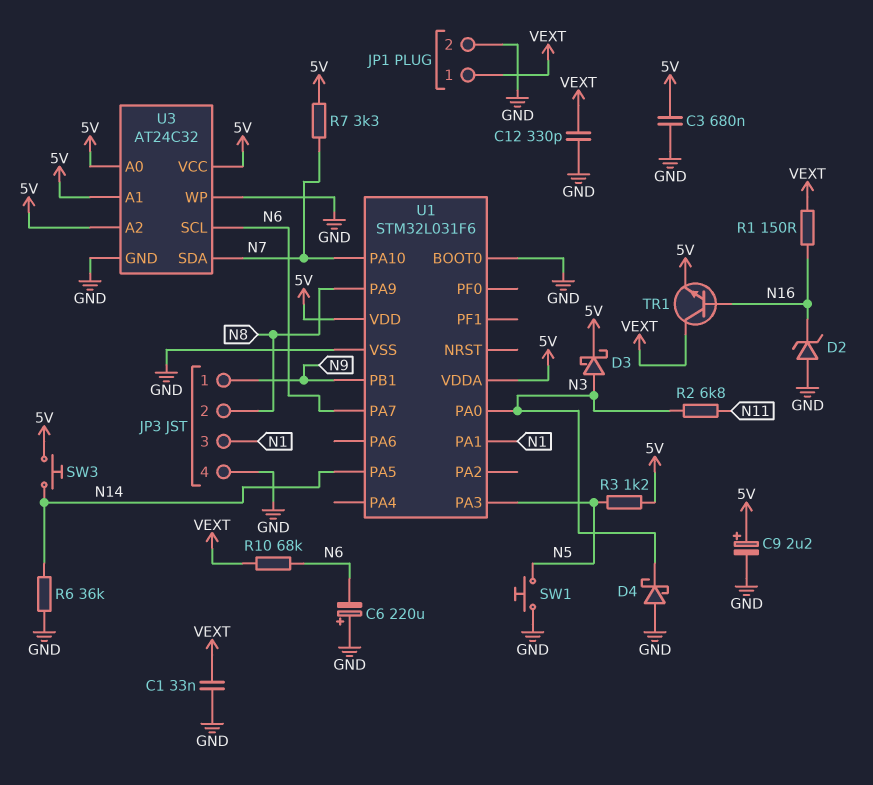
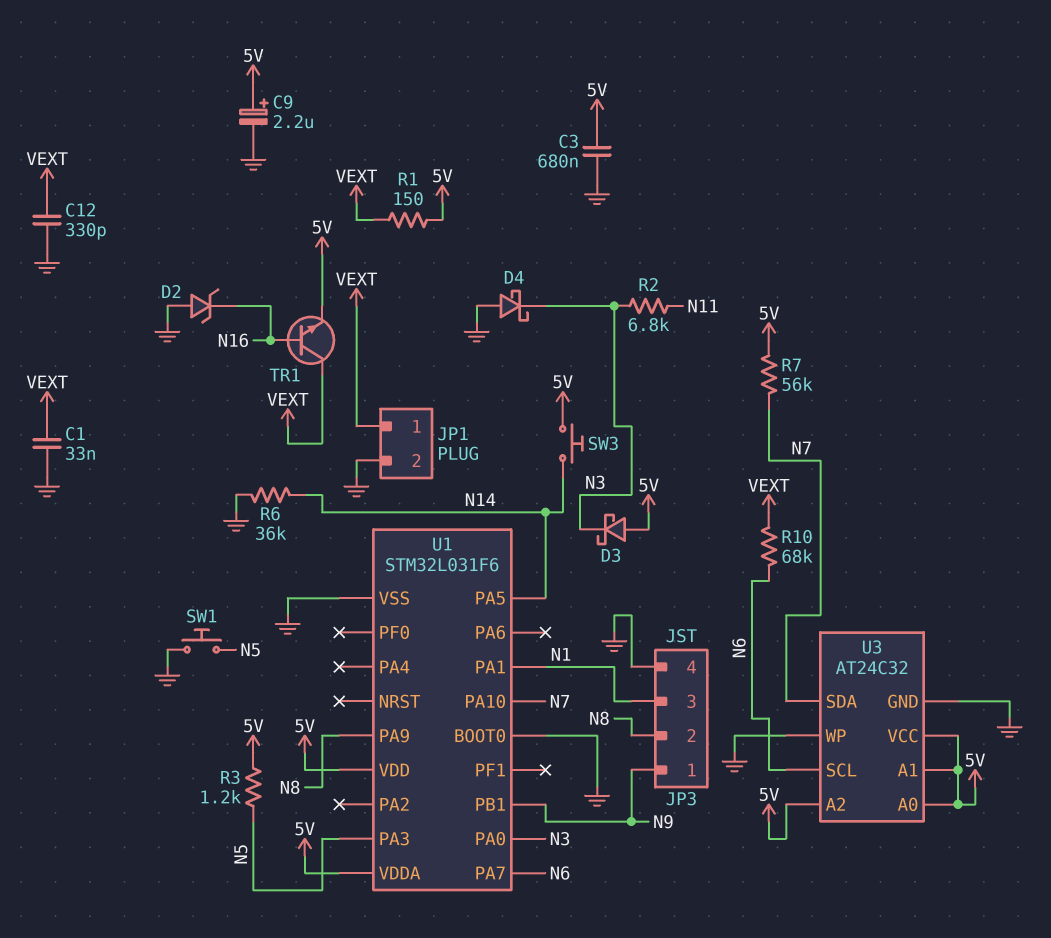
C6: 220uF (plus GND, minus N6) -> none
D3: schottky (A N3, K 5V) -> schottky (A 5V, K N3)
R1: 150 (N16, VEXT) -> 150 (5V, VEXT)
R7: 3.3k (5V, N7) -> 56k (5V, N7)

